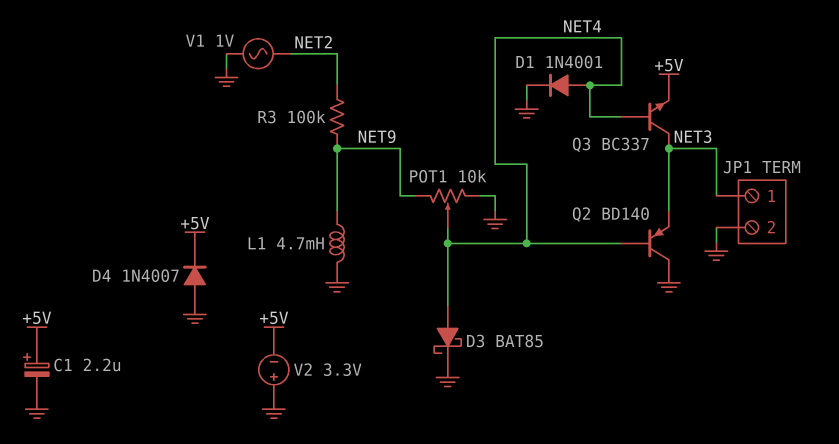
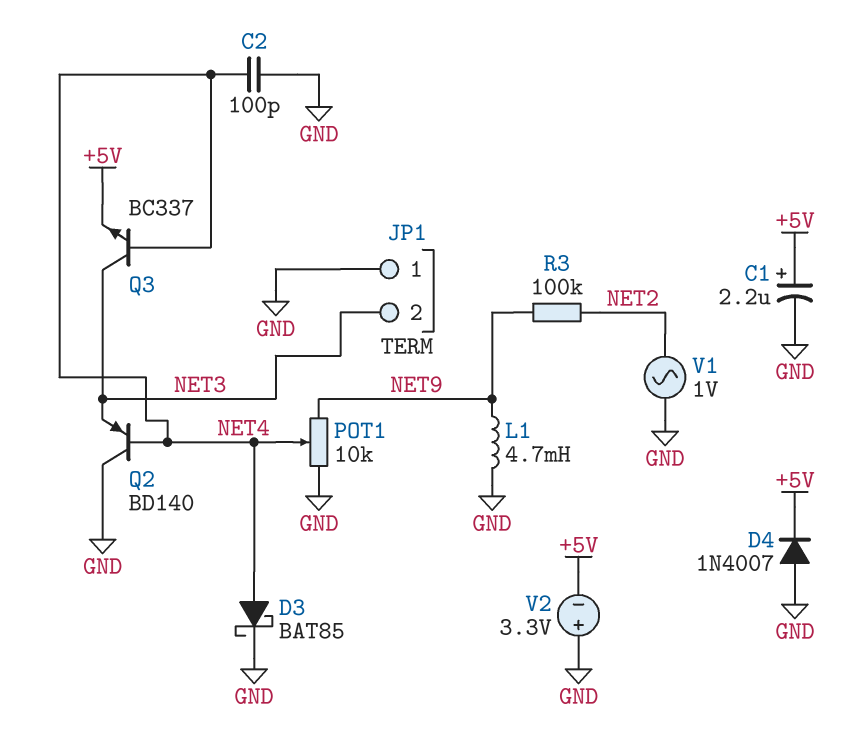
C2: none -> 100pF (GND, NET4)
D1: diode 1N4001 (A NET4, K GND) -> none
JP1 pin 1: NET3 -> GND
JP1 pin 2: GND -> NET3

